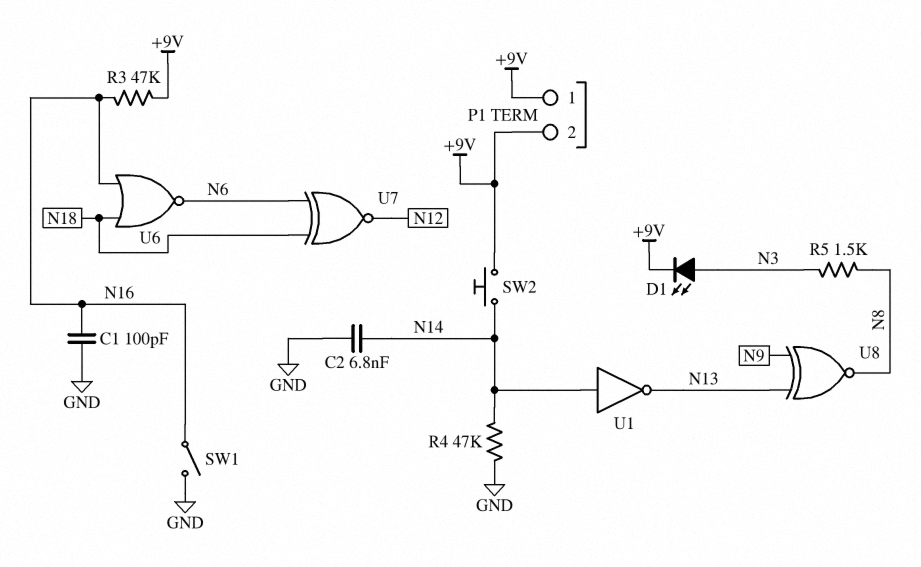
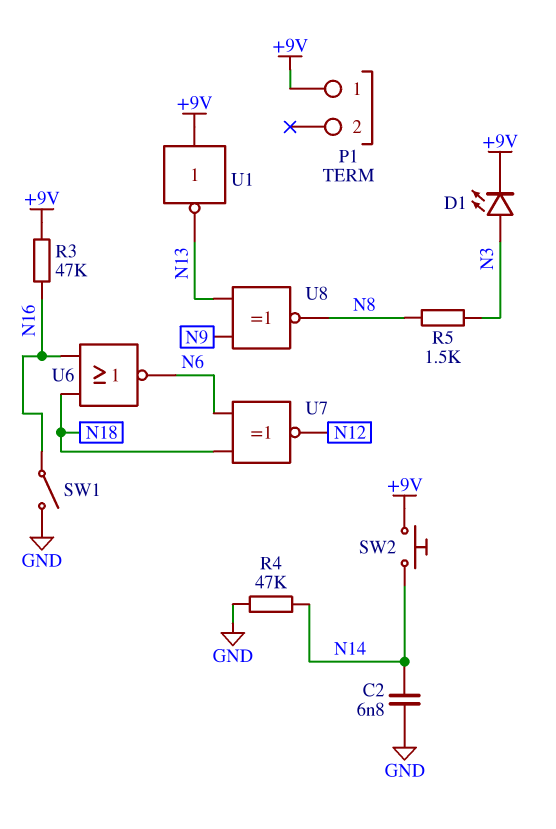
C1: 100pF (GND, N16) -> none
P1 pin 2: +9V -> none
U1: NOT (in N14, out N13) -> NOT (in +9V, out N13)

